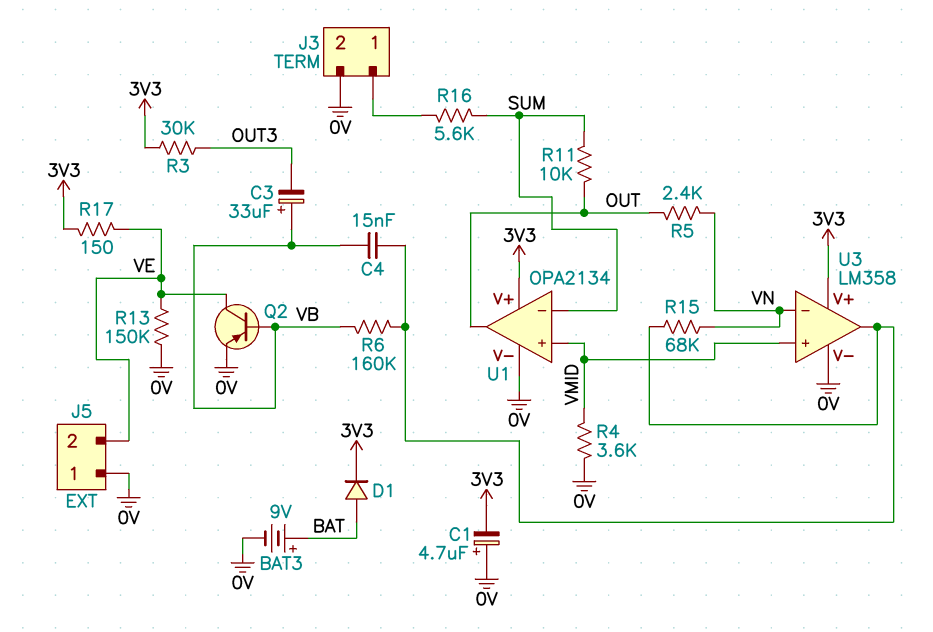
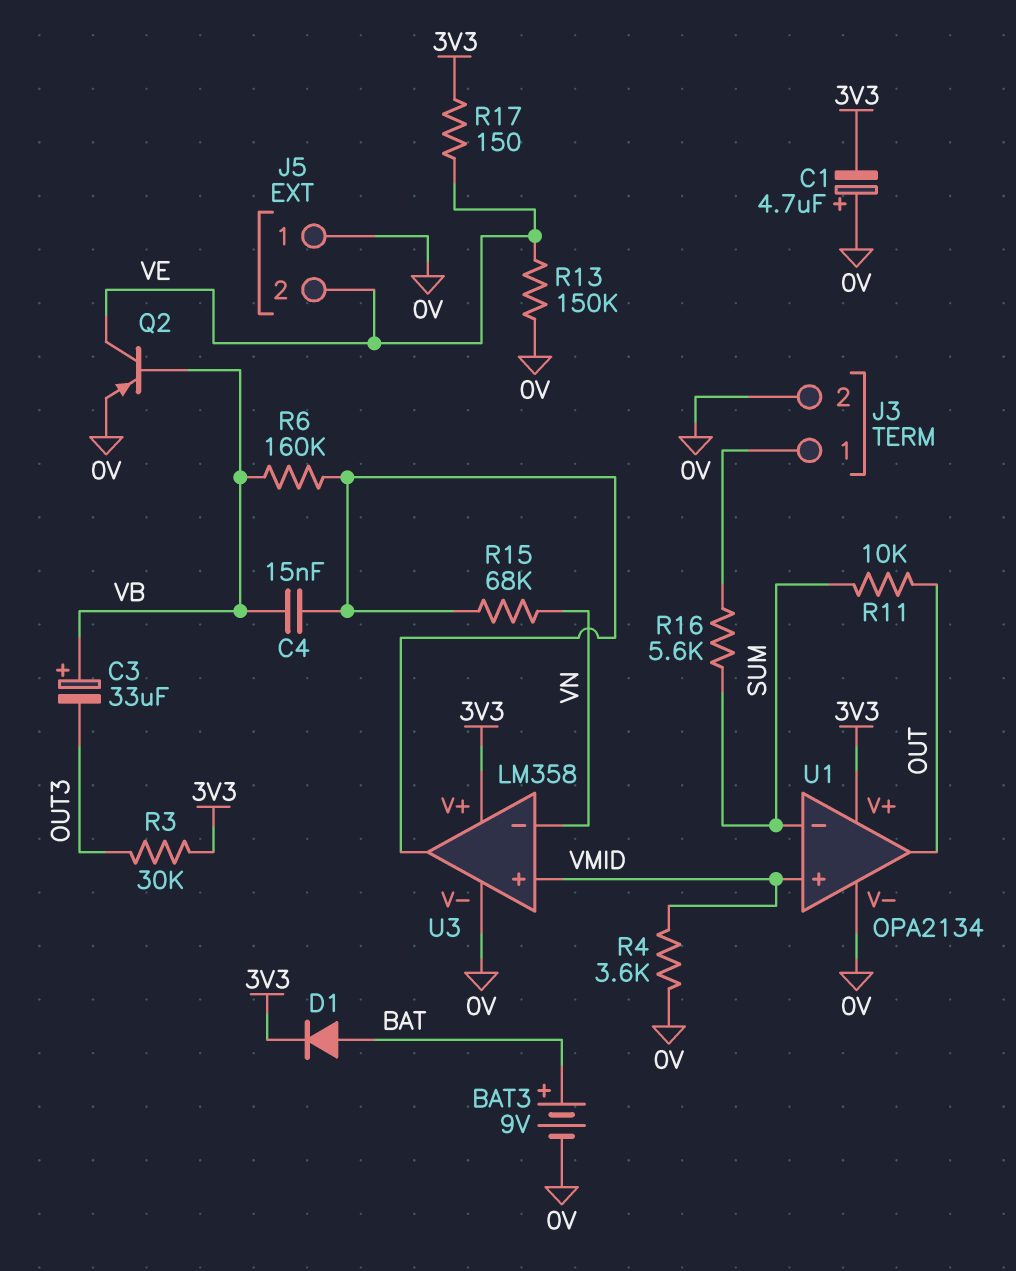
R5: 2.4k (OUT, VN) -> none

